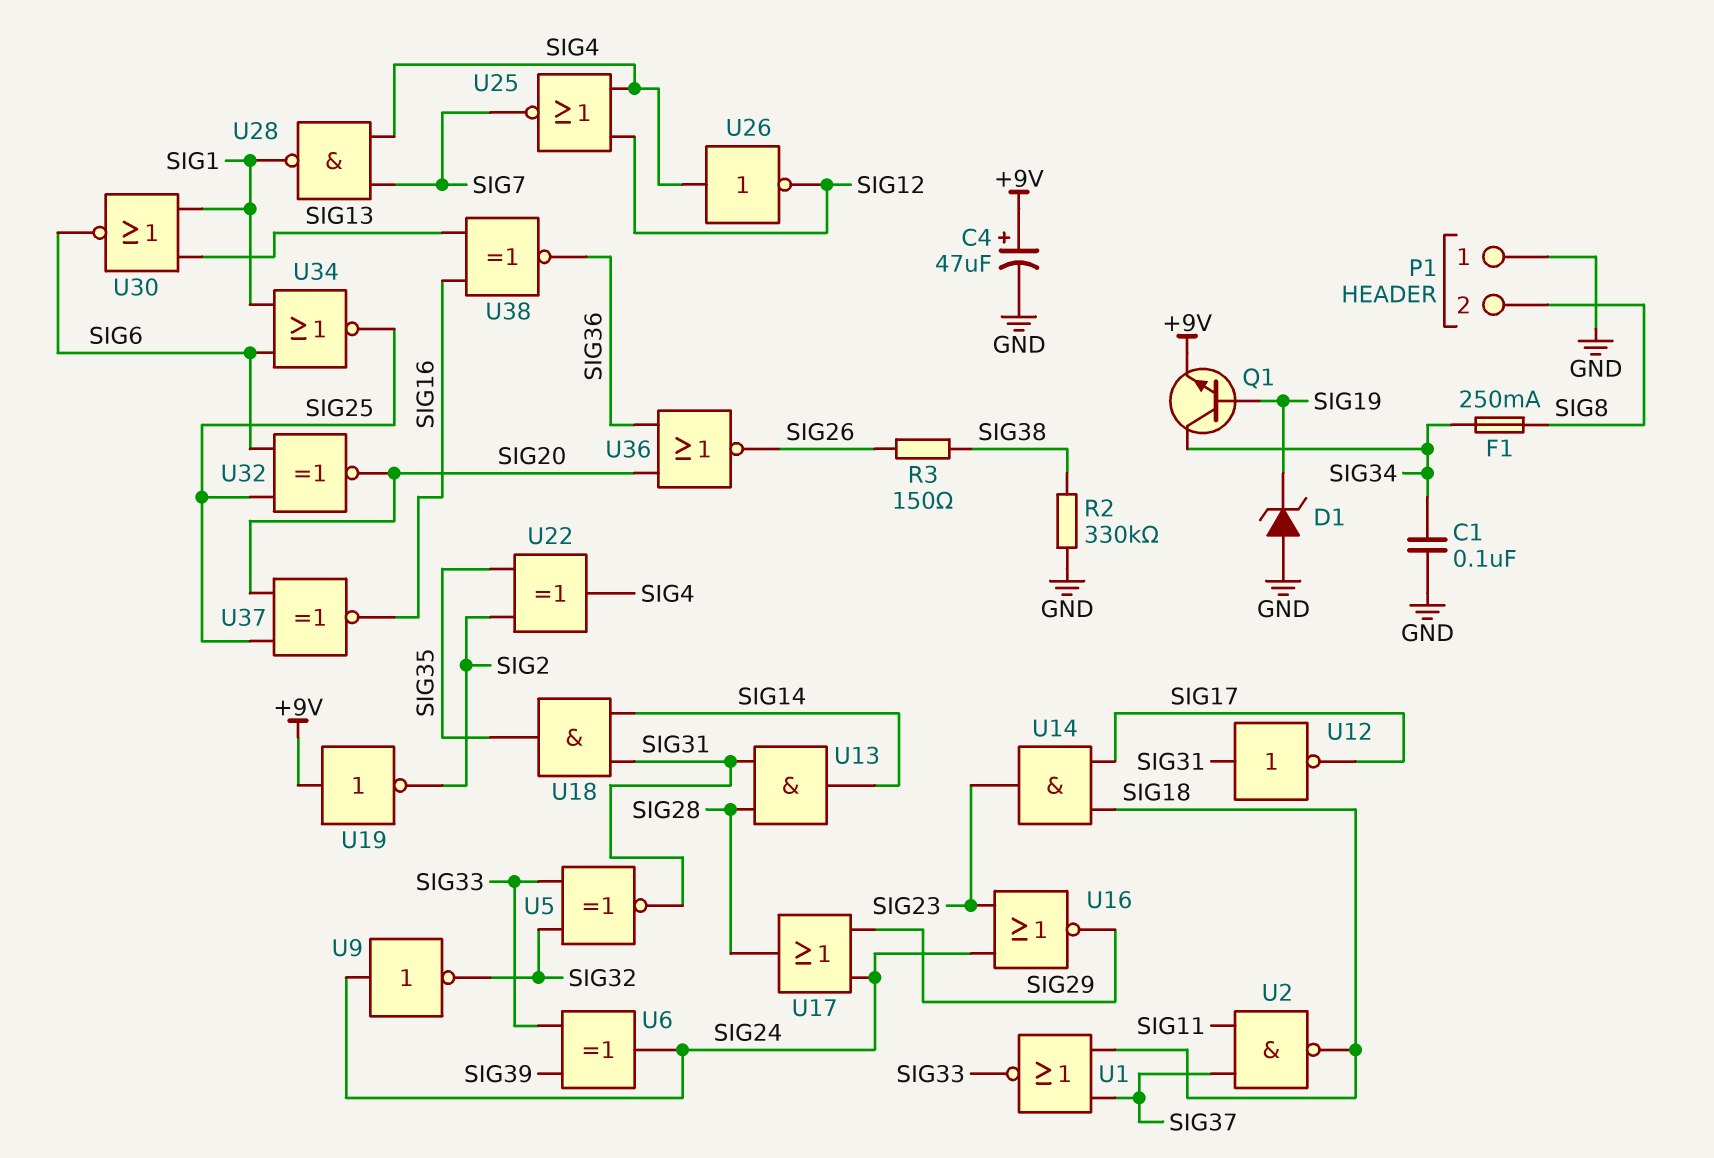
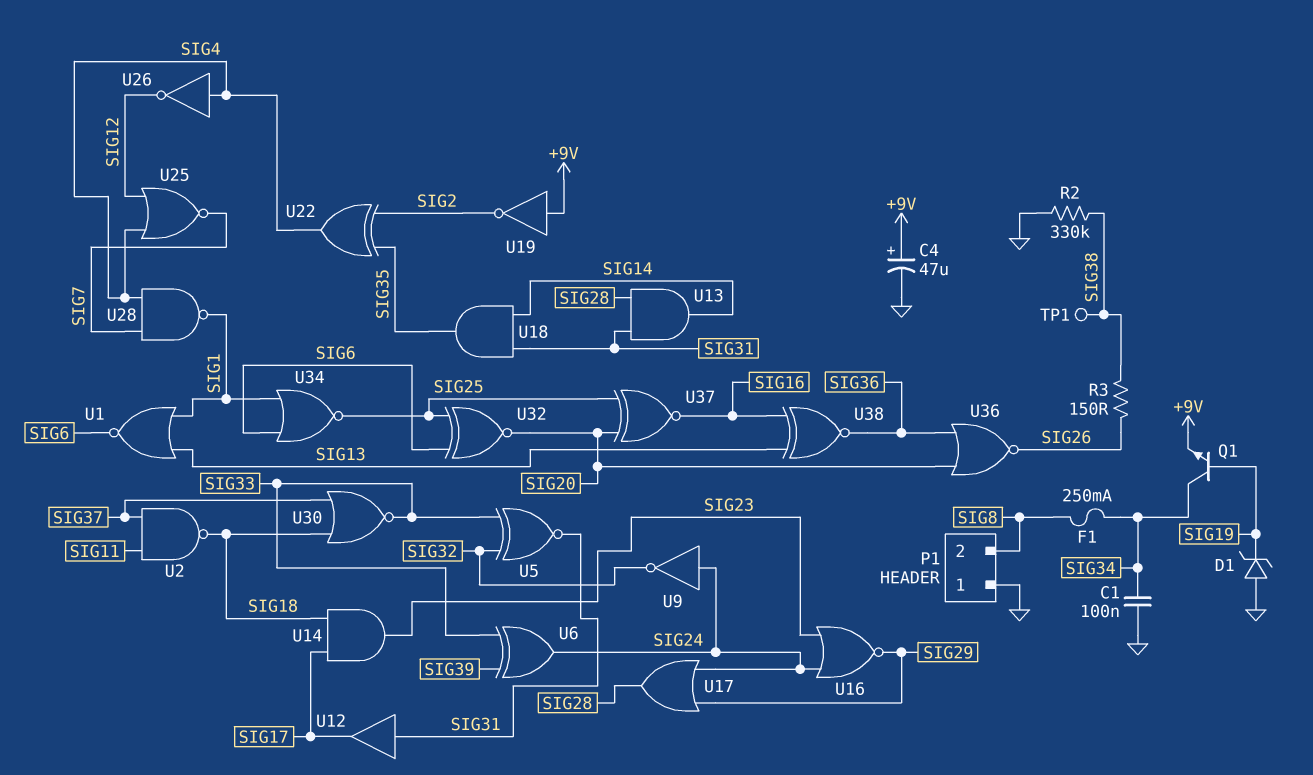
TP1: none -> test point (SIG38)
U1: NOR (in SIG18, in SIG37, out SIG33) -> NOR (in SIG1, in SIG13, out SIG6)
U12: NOT (in SIG31, out SIG17) -> buffer (in SIG31, out SIG17)
U30: NOR (in SIG1, in SIG13, out SIG6) -> NOR (in SIG18, in SIG37, out SIG33)

